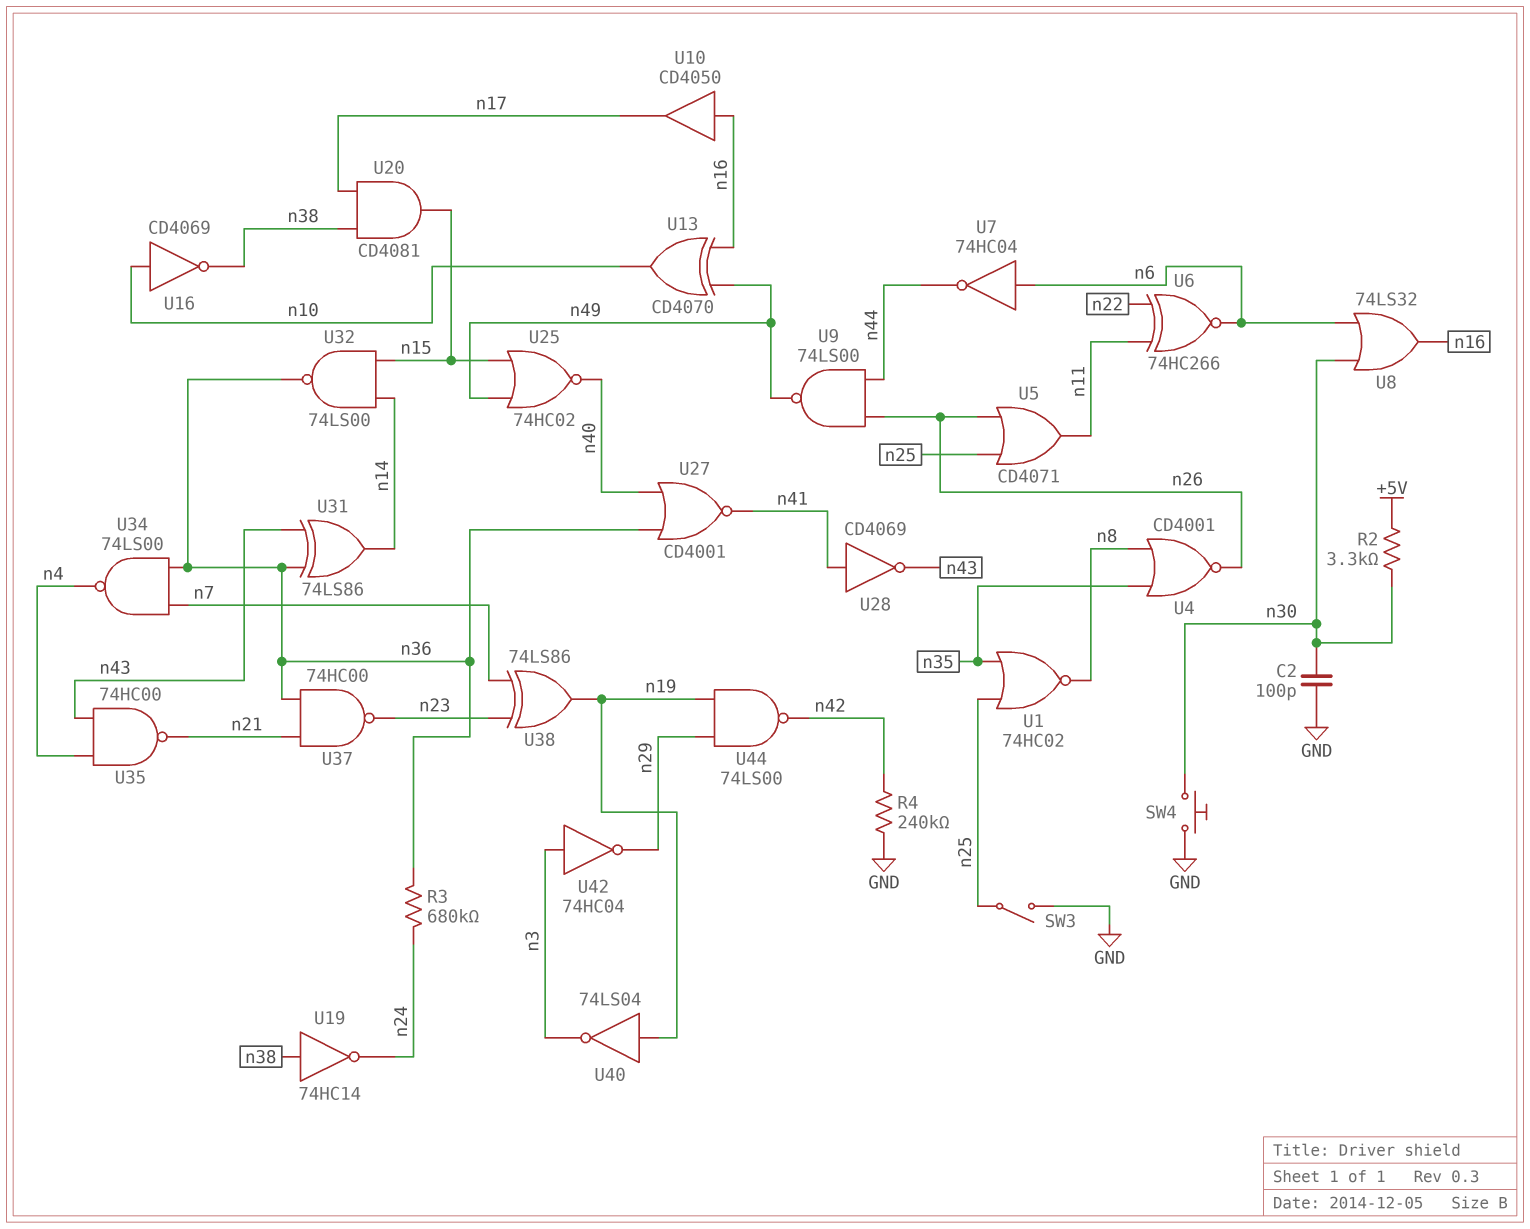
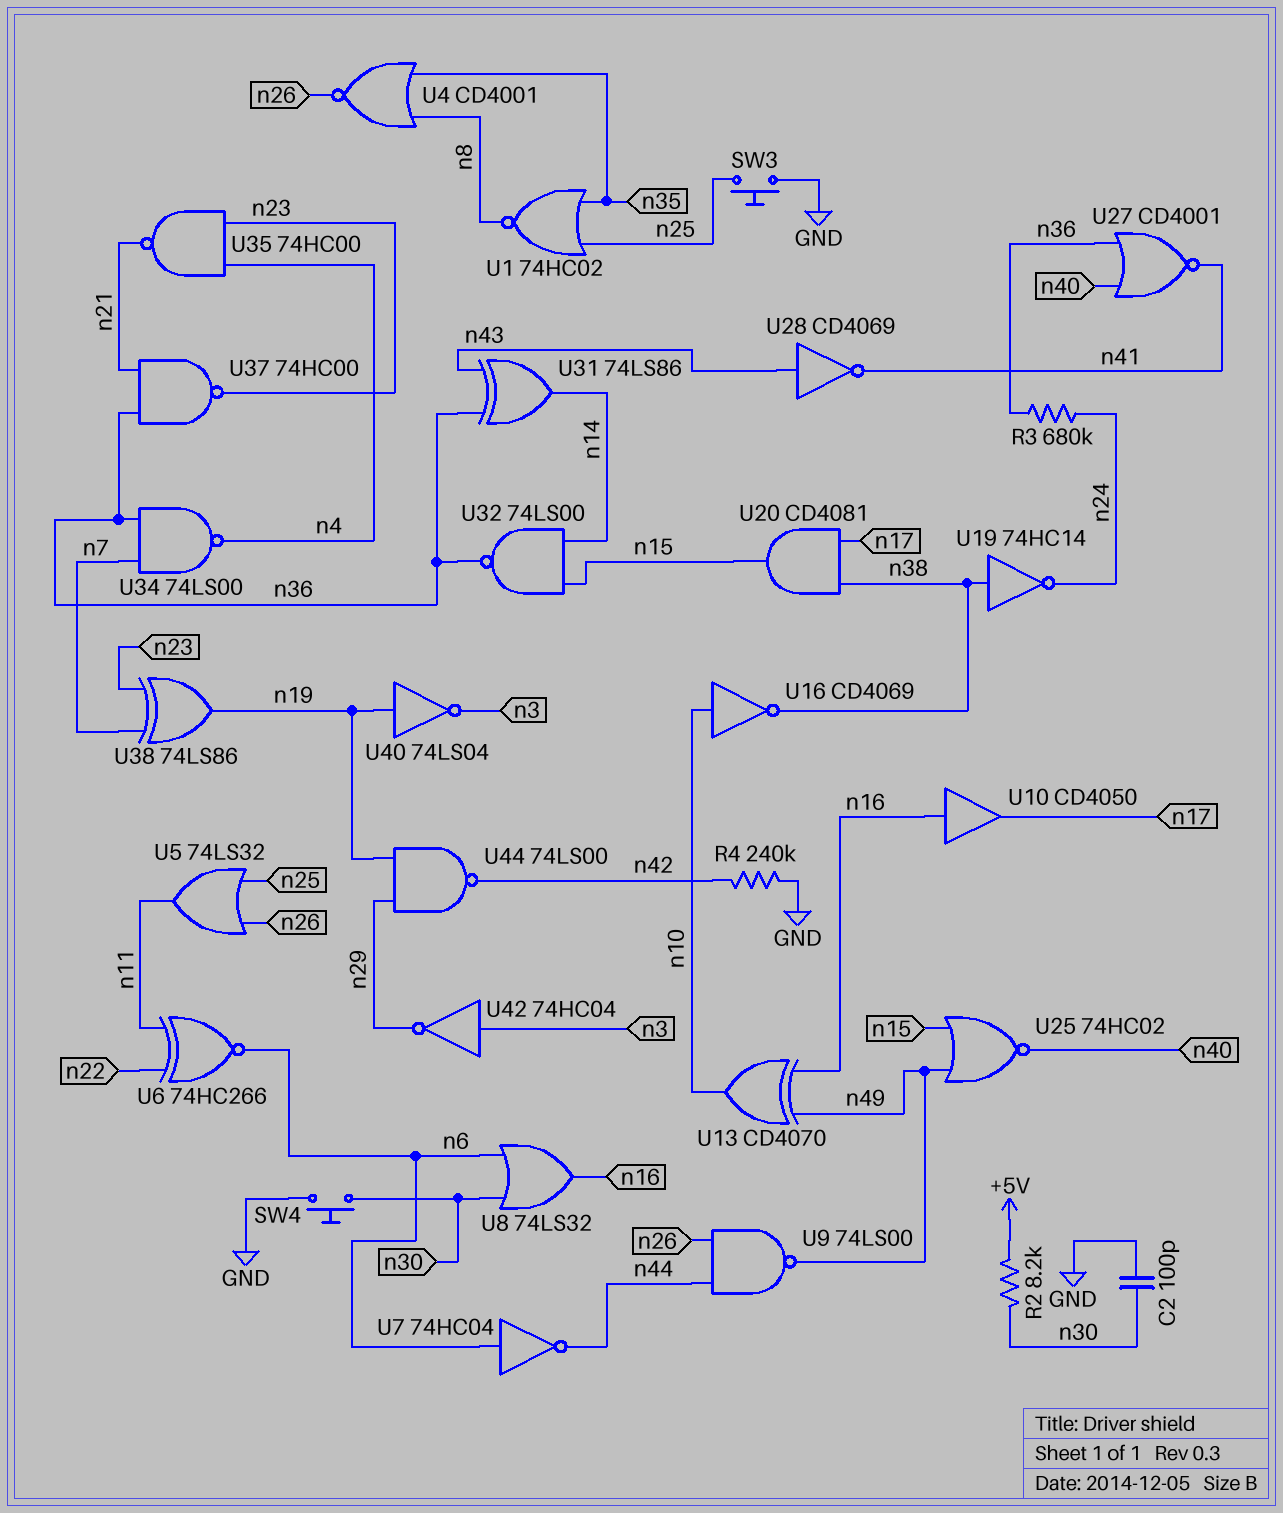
R2: 3.3k (+5V, n30) -> 8.2k (+5V, n30)
SW3: switch (GND, n25) -> button (GND, n25)
U5: OR CD4071 (in n25, in n26, out n11) -> OR 74LS32 (in n25, in n26, out n11)
U28: NOT CD4069 (in n41, out n43) -> NOT CD4069 (in n43, out n41)
U35: NAND 74HC00 (in n4, in n43, out n21) -> NAND 74HC00 (in n4, in n23, out n21)

